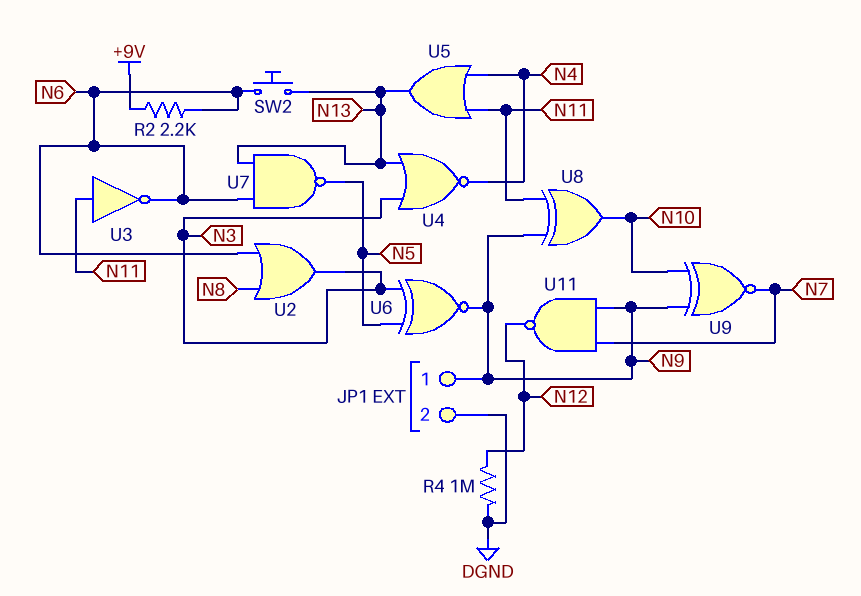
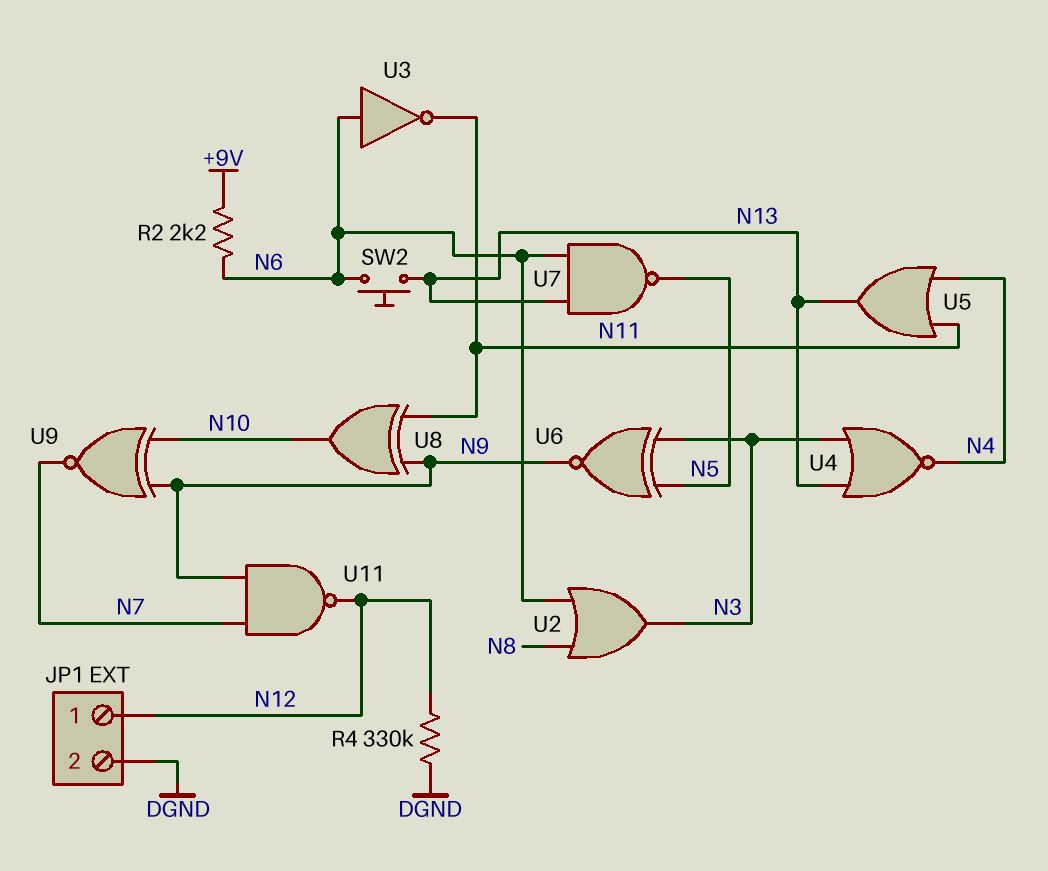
JP1 pin 1: N9 -> N12
R4: 1M (DGND, N12) -> 330k (DGND, N12)
U3: NOT (in N11, out N6) -> NOT (in N6, out N11)

